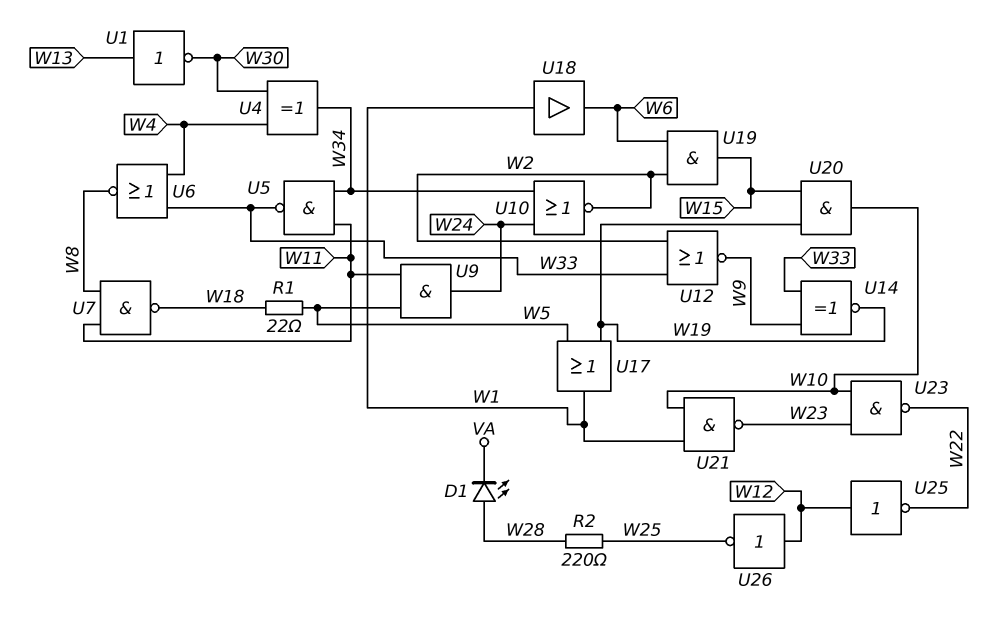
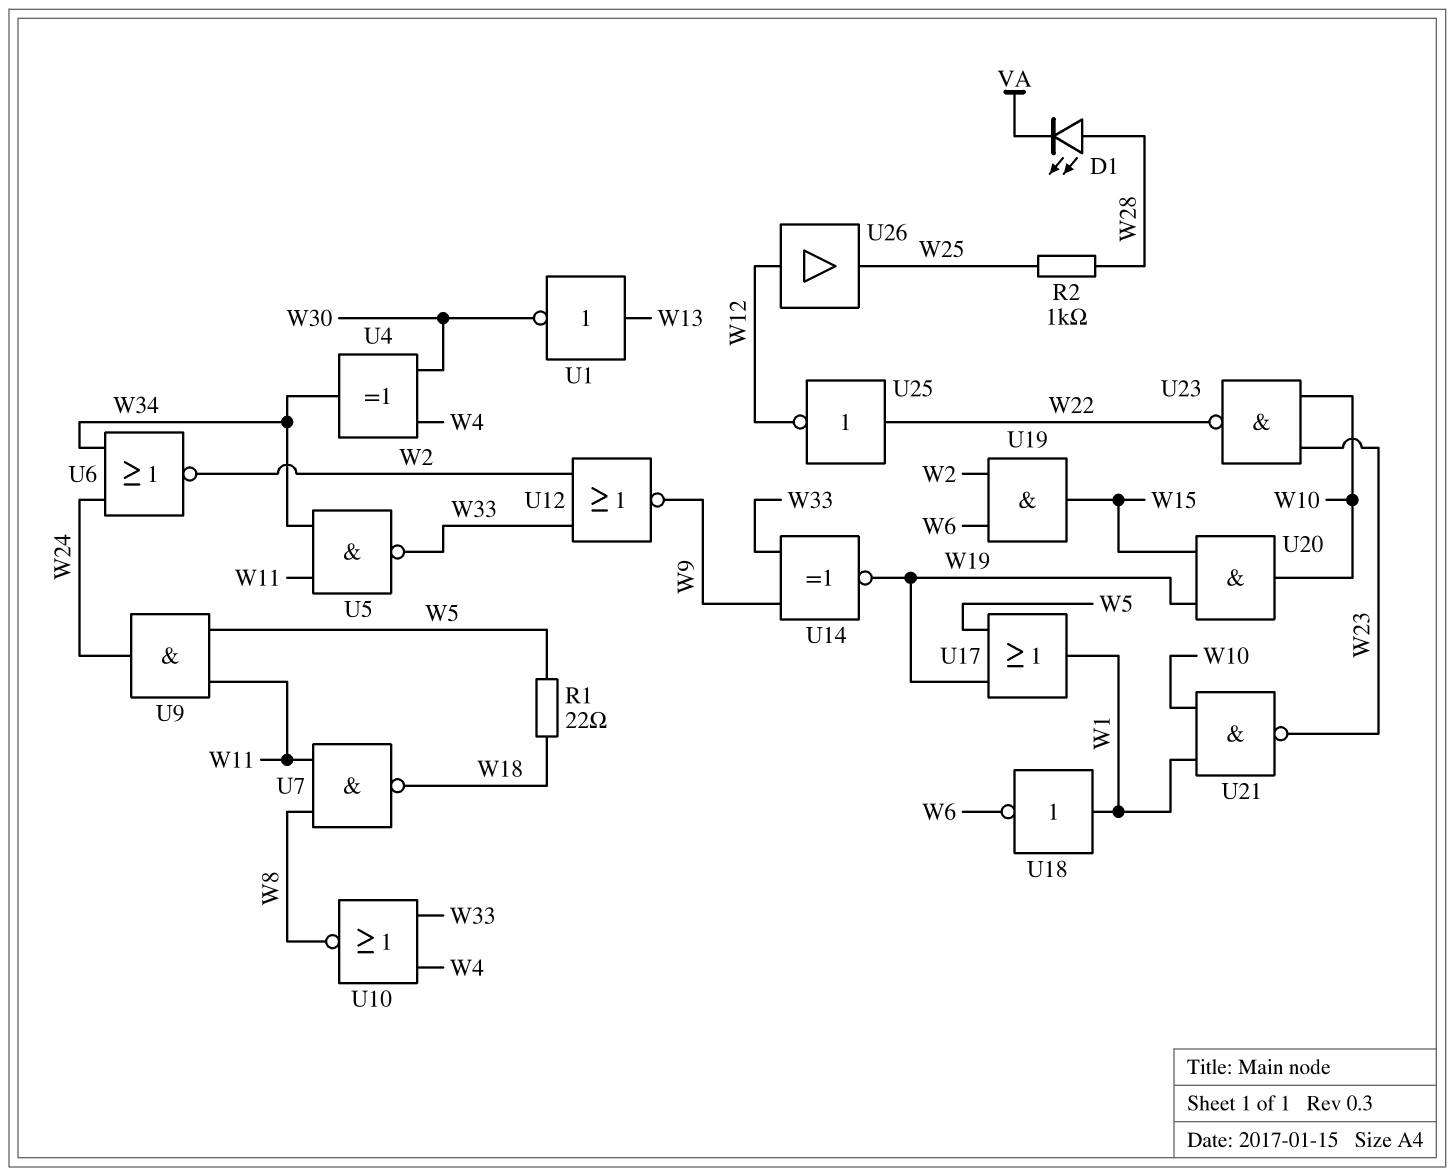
R2: 220 (W25, W28) -> 1k (W25, W28)
U6: NOR (in W4, in W33, out W8) -> NOR (in W24, in W34, out W2)
U10: NOR (in W24, in W34, out W2) -> NOR (in W4, in W33, out W8)
U18: buffer (in W1, out W6) -> NOT (in W1, out W6)
U25: NOT (in W12, out W22) -> NOT (in W22, out W12)
U26: NOT (in W12, out W25) -> buffer (in W12, out W25)

